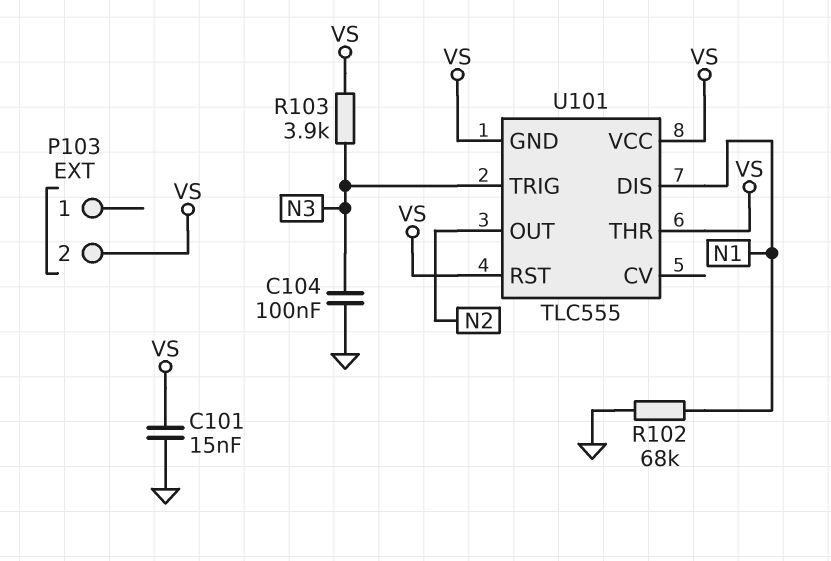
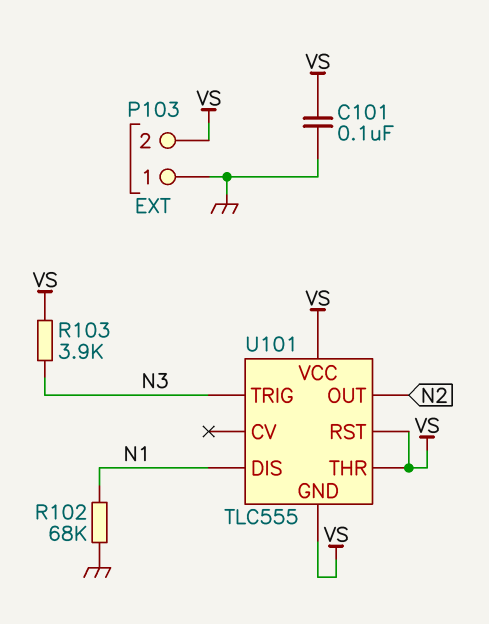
C101: 15nF (GND, VS) -> 100nF (GND, VS)
C104: 100nF (GND, N3) -> none
P103 pin 1: none -> GND

